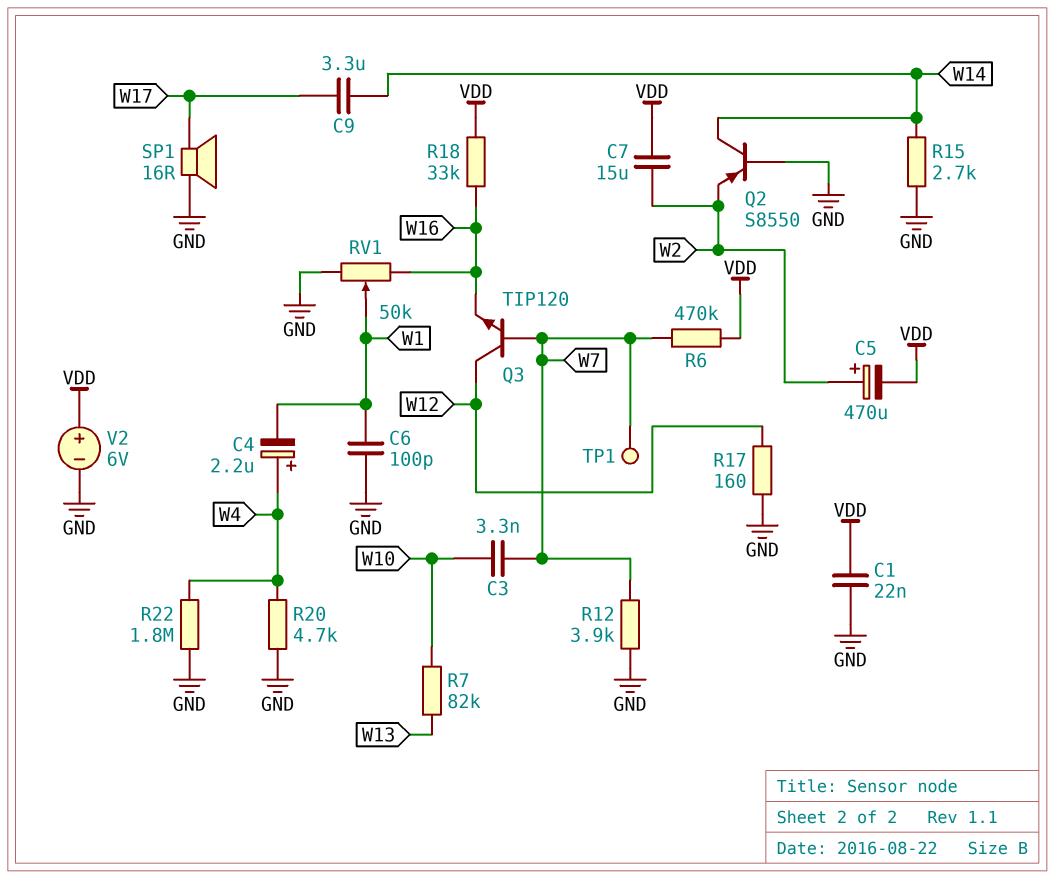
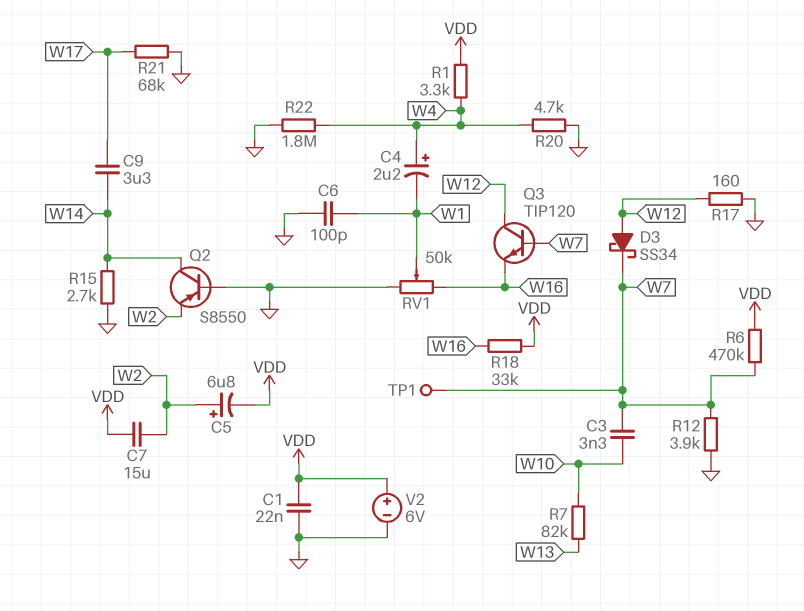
C5: 470uF (plus W2, minus VDD) -> 6.8uF (plus W2, minus VDD)
D3: none -> schottky SS34 (A W12, K W7)
R1: none -> 3.3k (VDD, W4)
R21: none -> 68k (GND, W17)
SP1: speaker 16R (GND, W17) -> none

